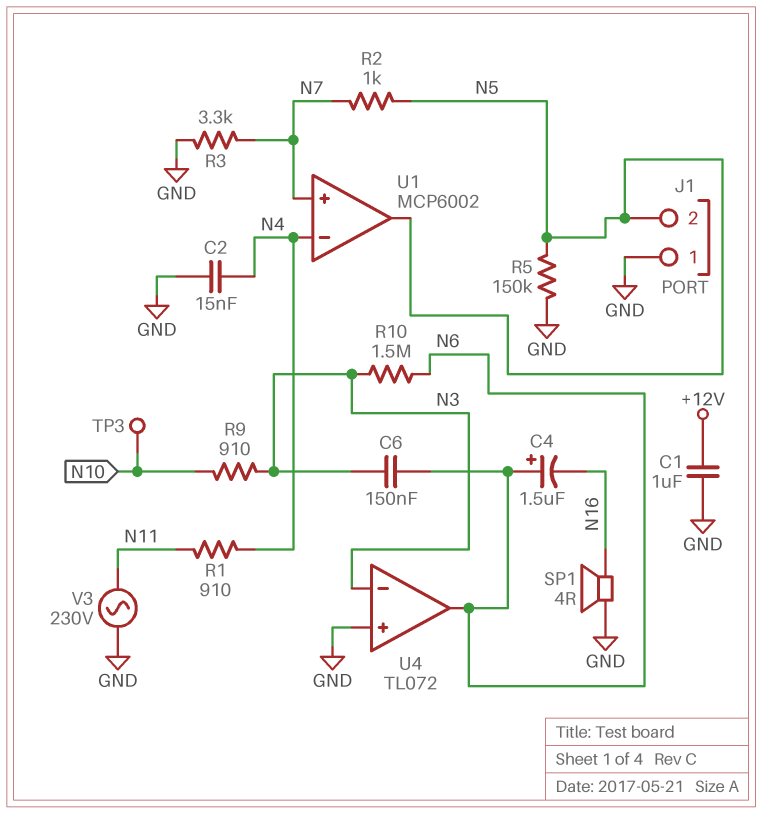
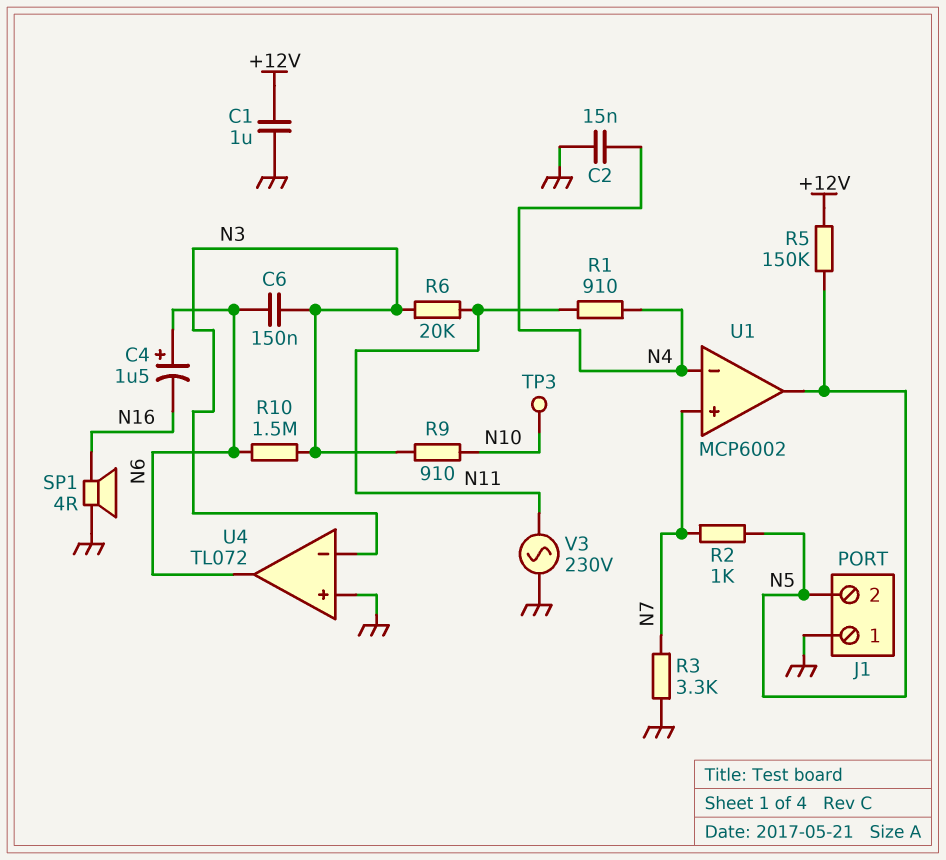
R5: 150k (GND, N5) -> 150k (+12V, N5)
R6: none -> 20k (N3, N11)

